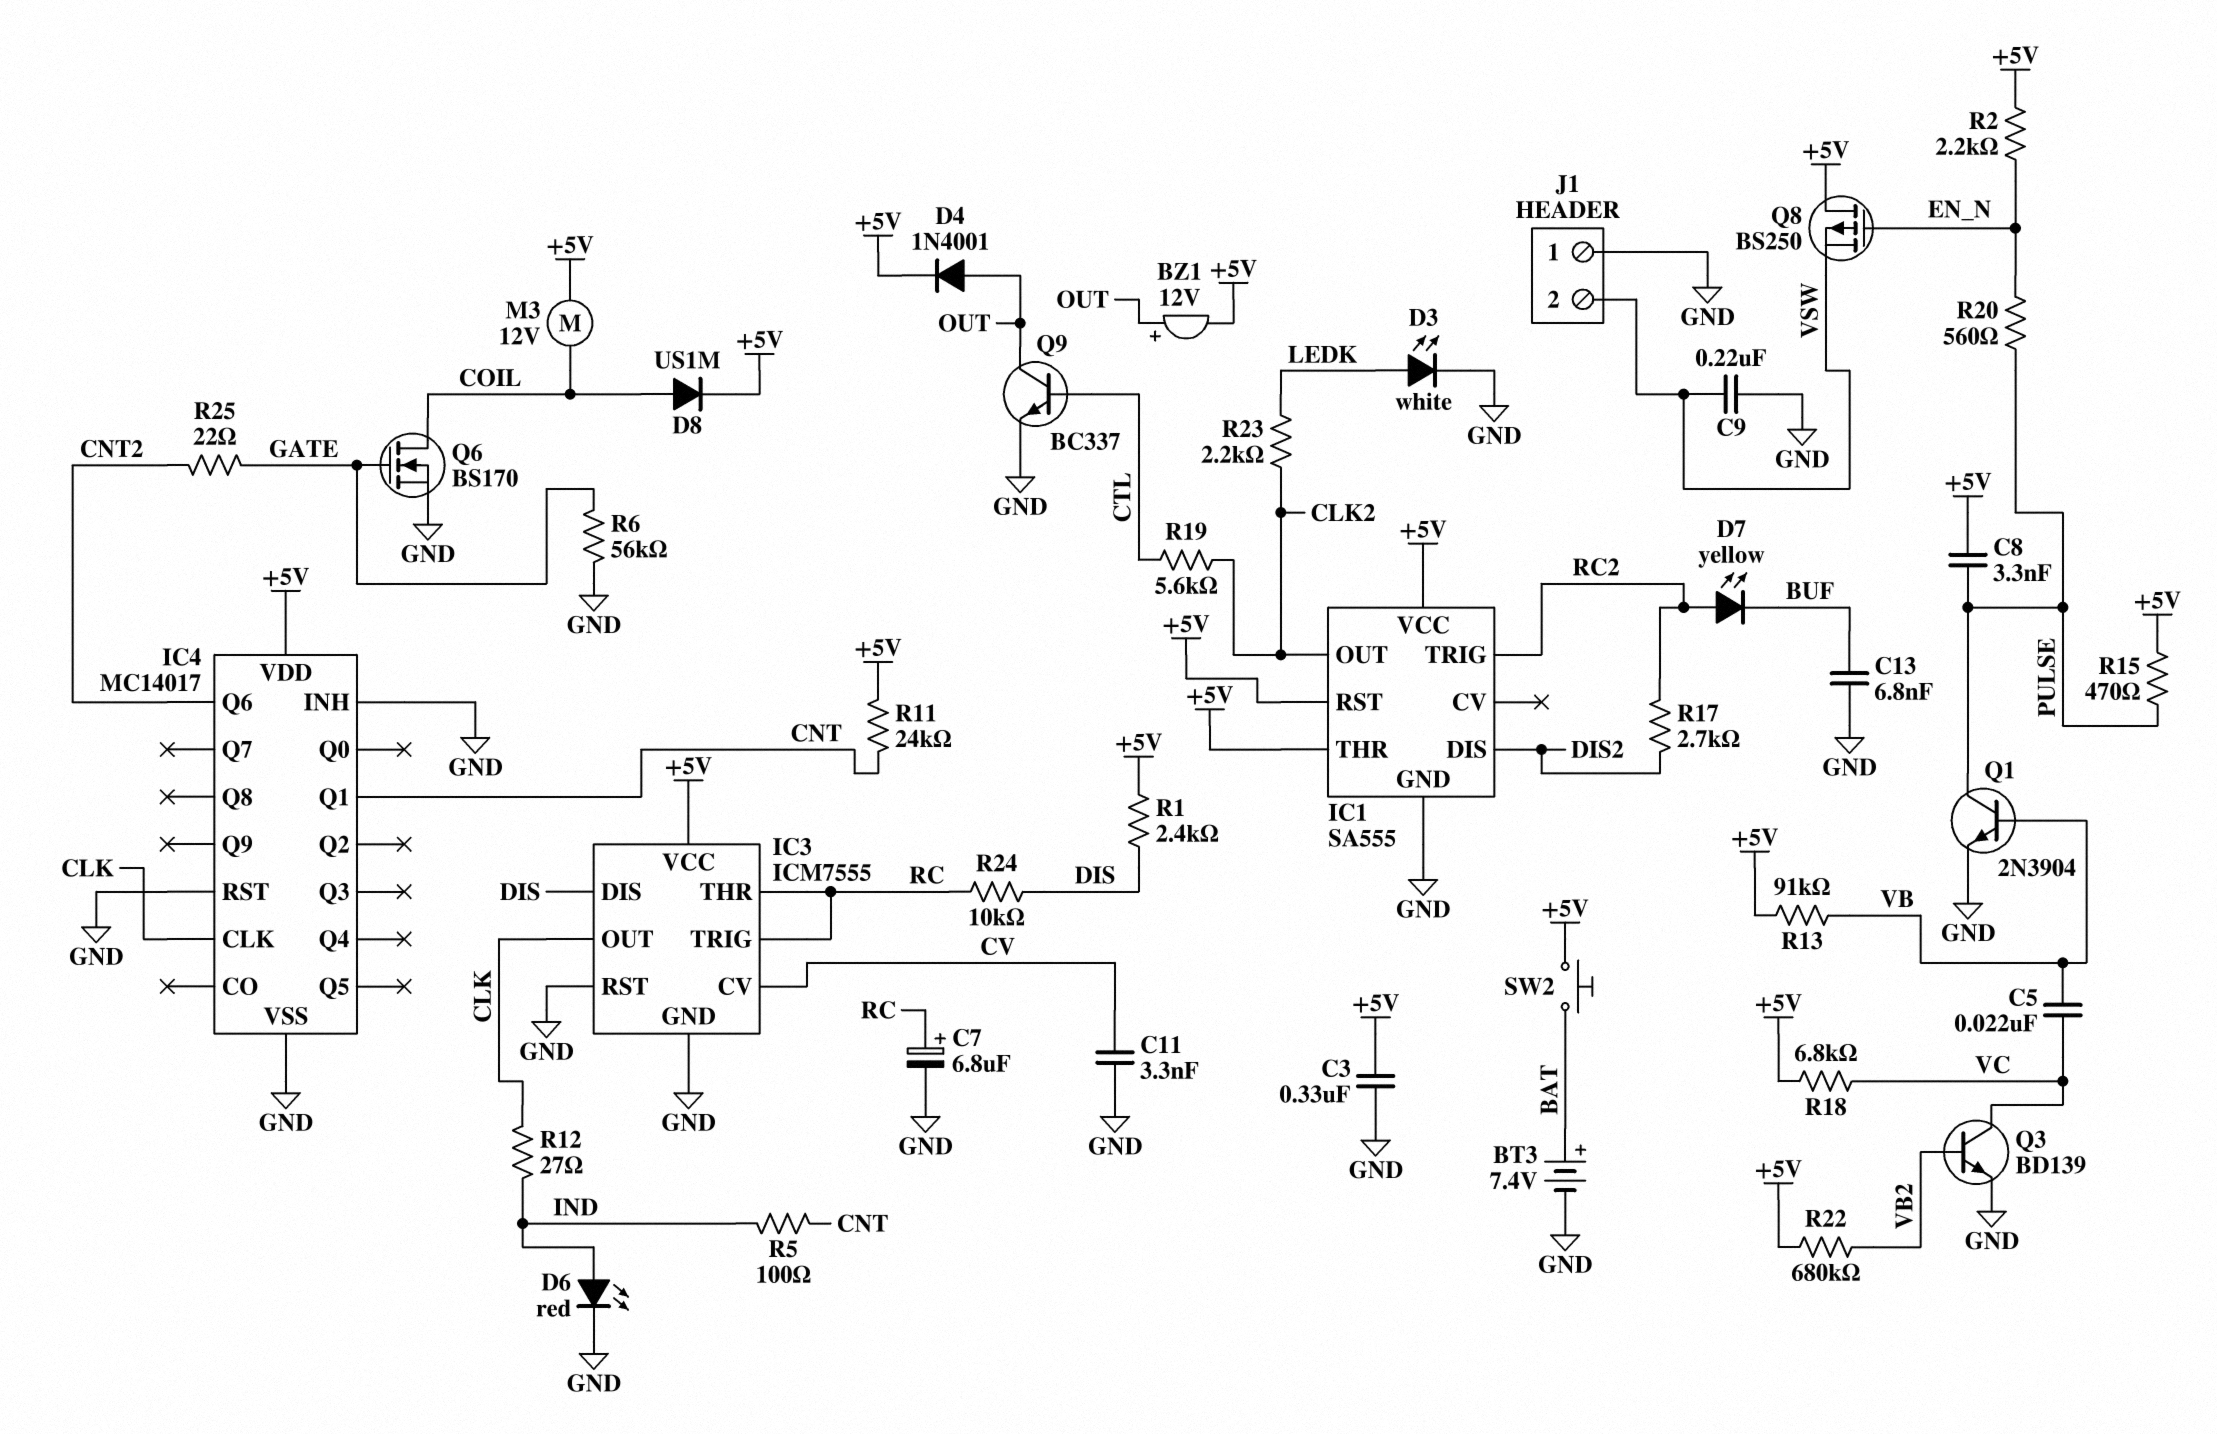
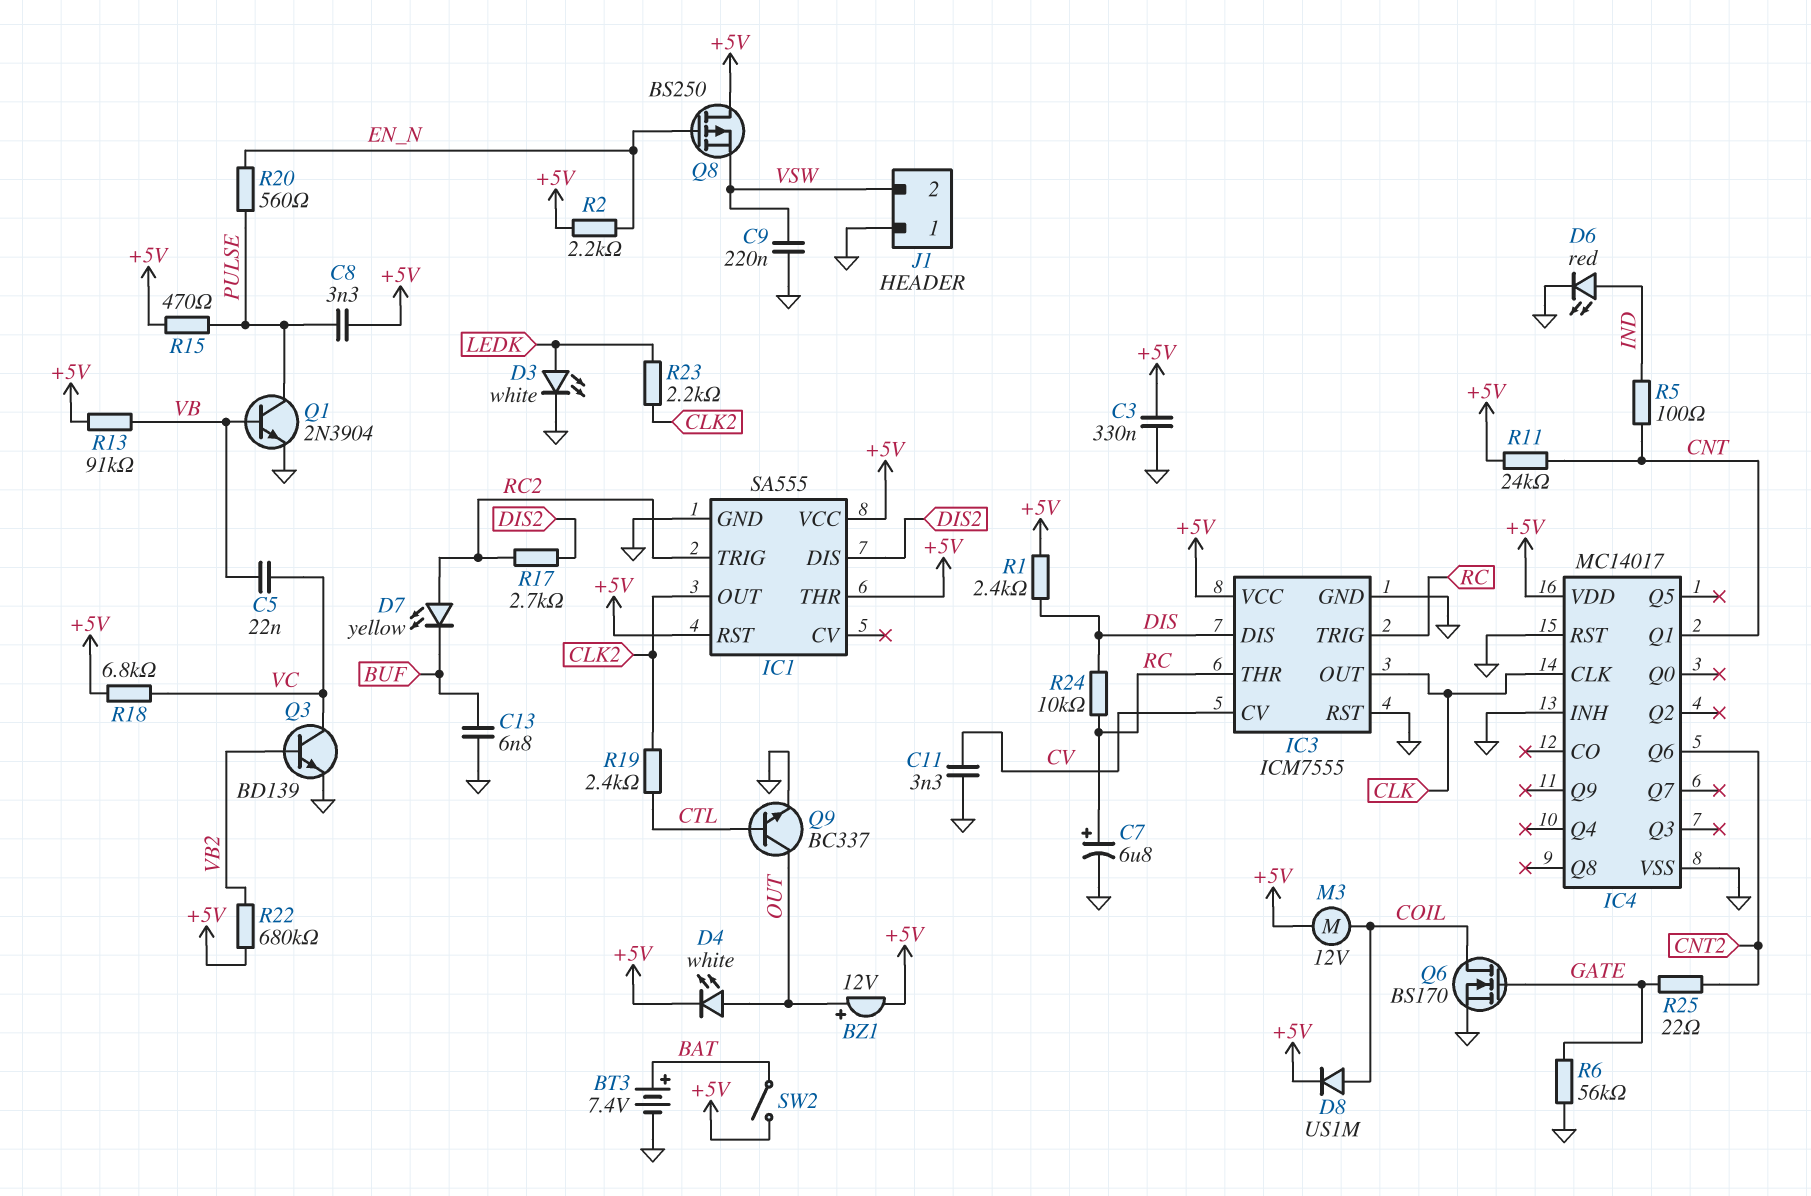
D4: diode 1N4001 (A OUT, K +5V) -> LED white (A OUT, K +5V)
R12: 27 (CLK, IND) -> none
R19: 5.6k (CLK2, CTL) -> 2.4k (CLK2, CTL)
SW2: button (+5V, BAT) -> switch (+5V, BAT)

